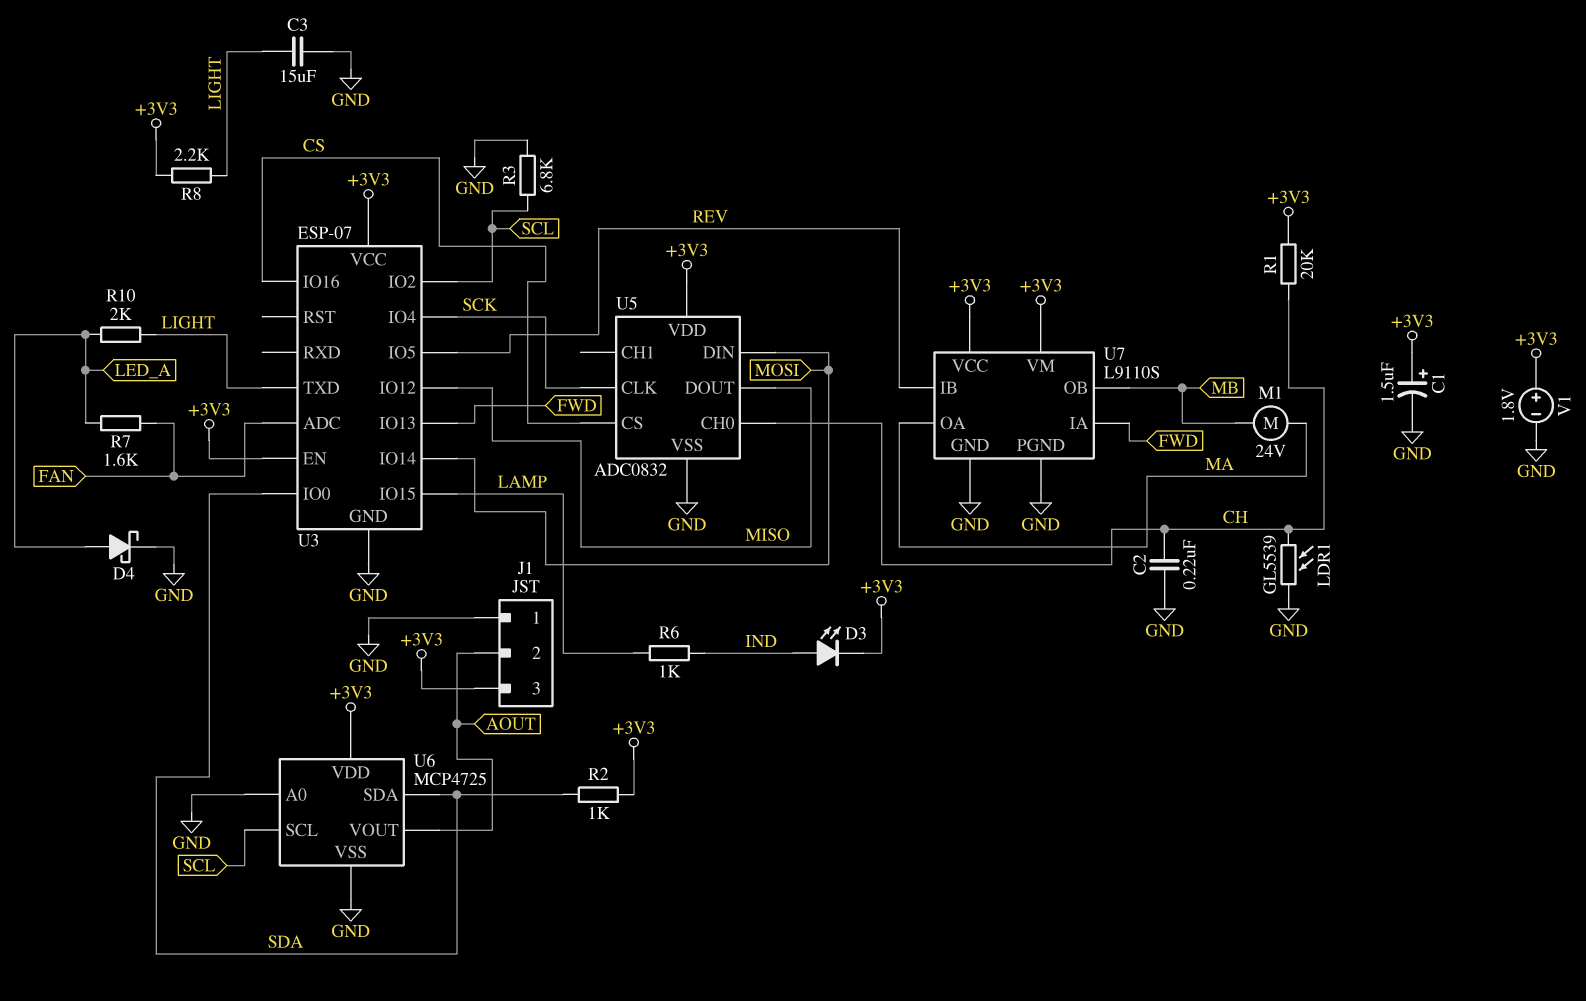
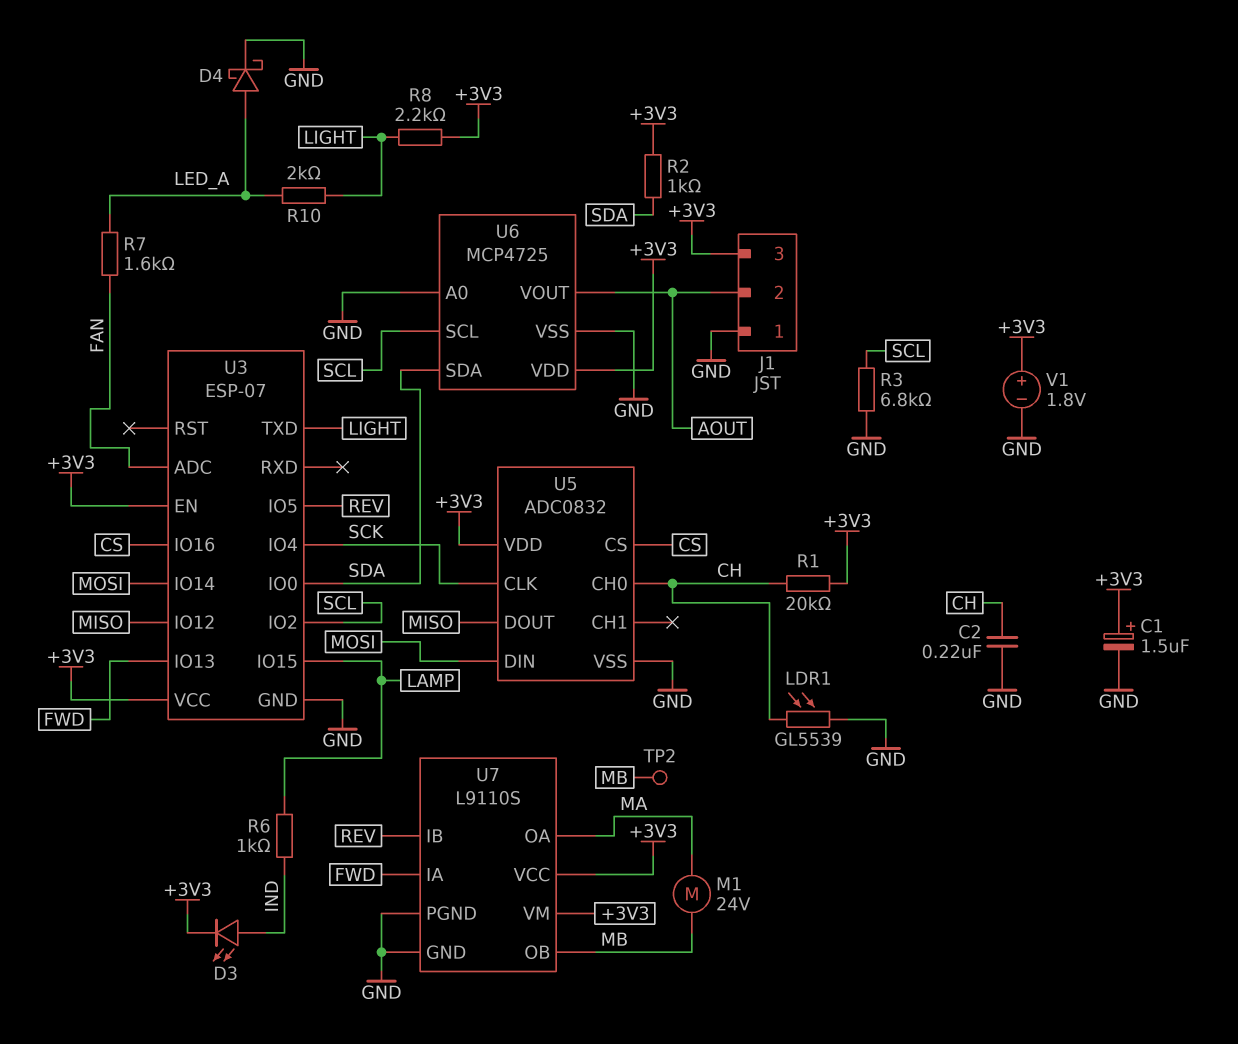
C3: 15uF (GND, LIGHT) -> none
TP2: none -> test point (MB)

